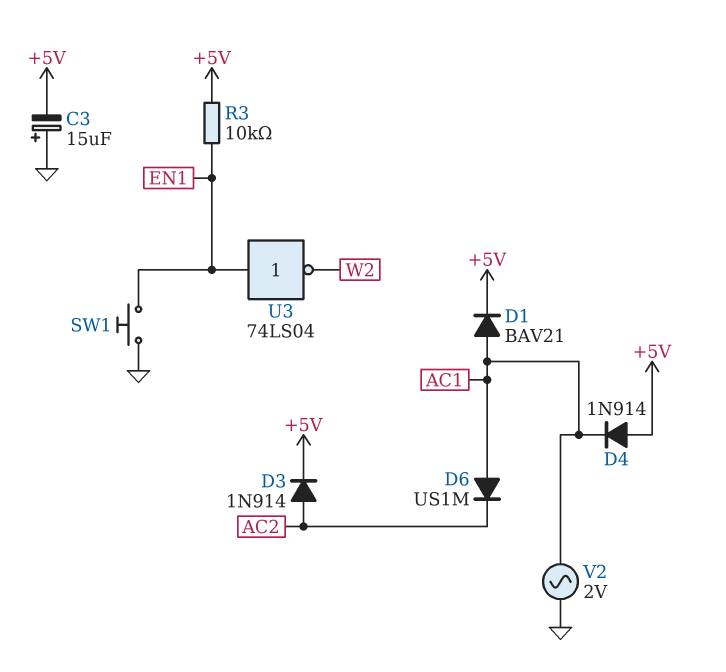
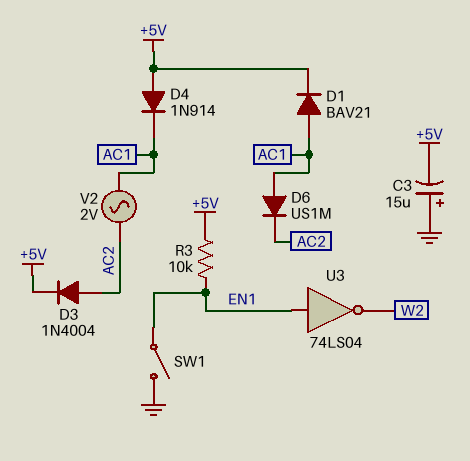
D3: diode 1N914 (A AC2, K +5V) -> diode 1N4004 (A AC2, K +5V)
SW1: button (EN1, GND) -> switch (EN1, GND)
V2: AC 2V (AC1, GND) -> AC 2V (AC1, AC2)

